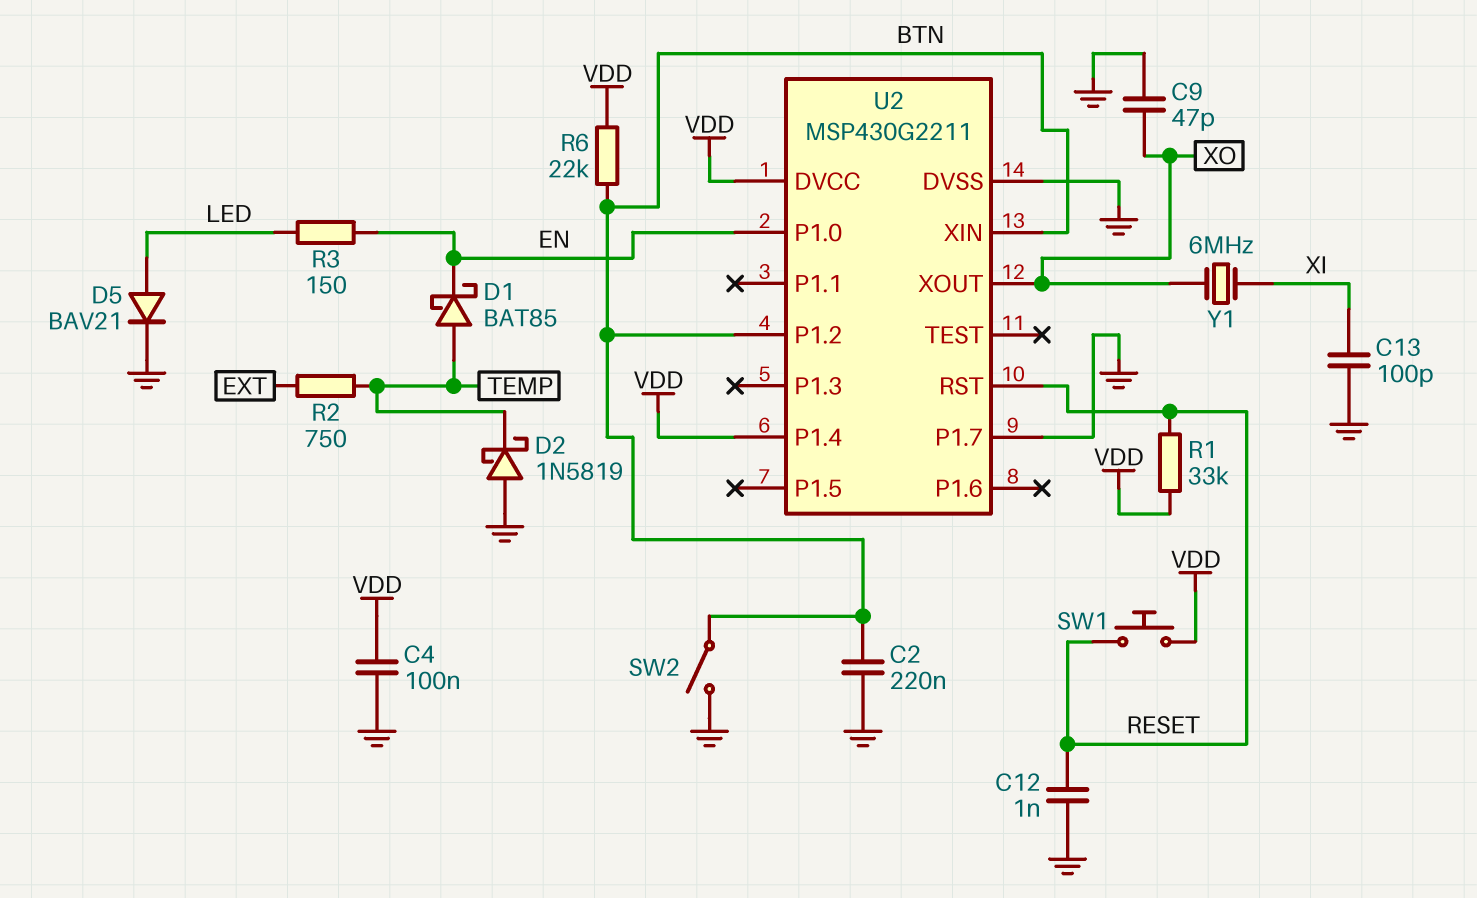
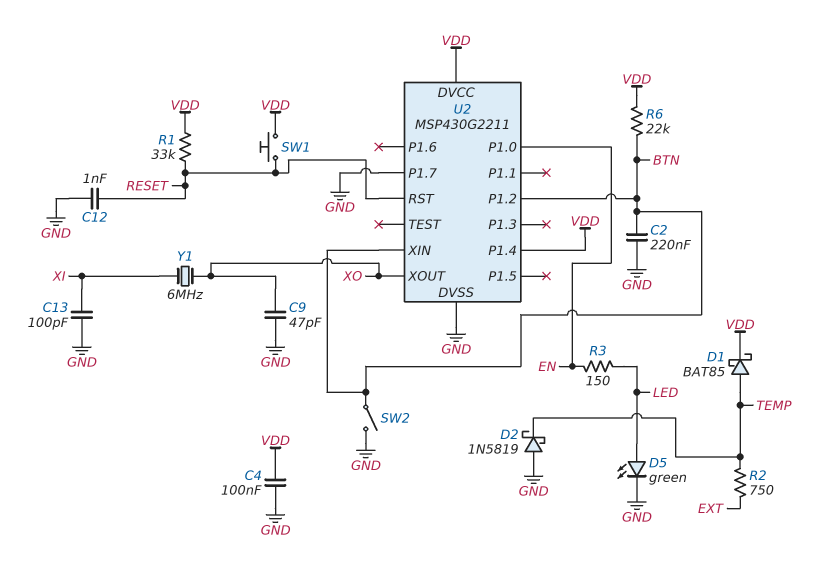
D1: schottky BAT85 (A TEMP, K EN) -> schottky BAT85 (A TEMP, K VDD)
D5: diode BAV21 (A LED, K GND) -> LED green (A LED, K GND)

